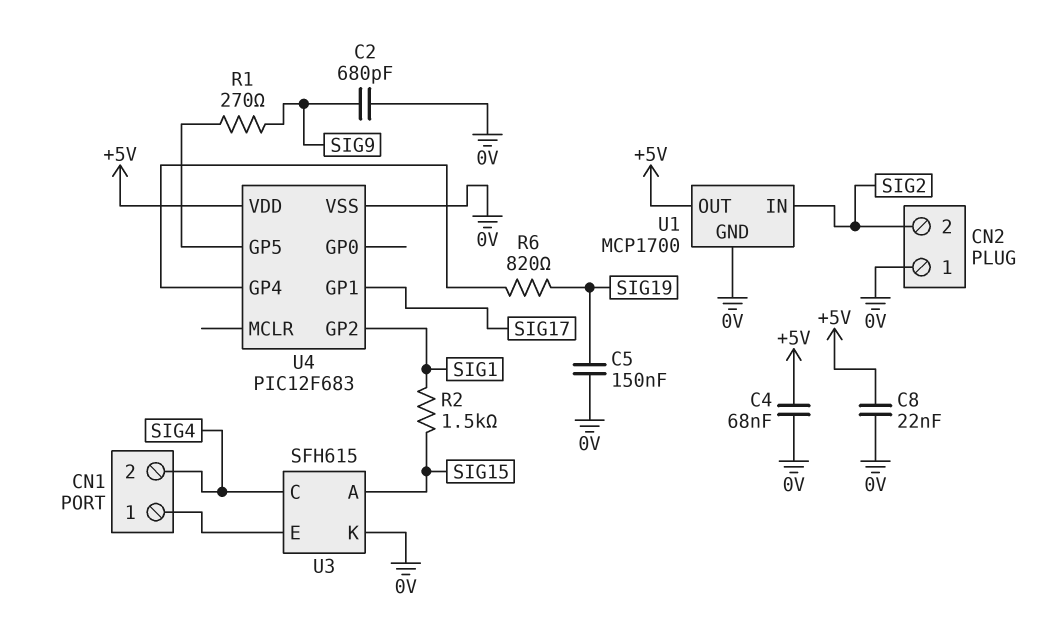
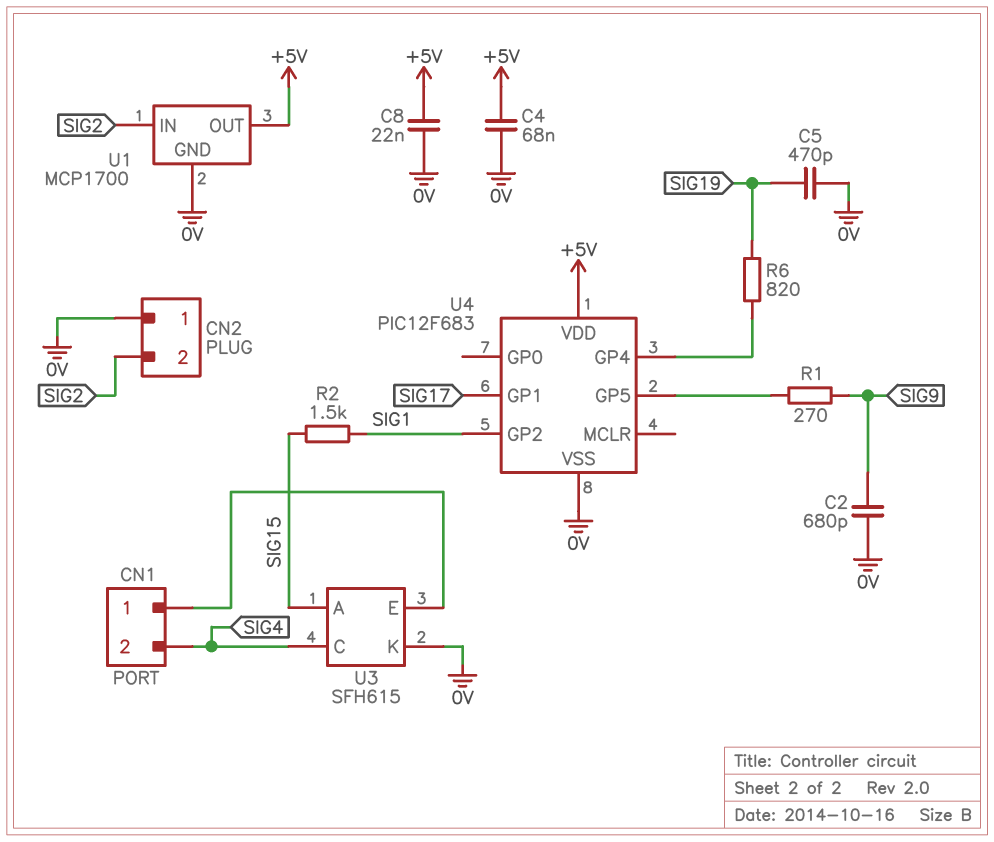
C5: 150nF (0V, SIG19) -> 470pF (0V, SIG19)

